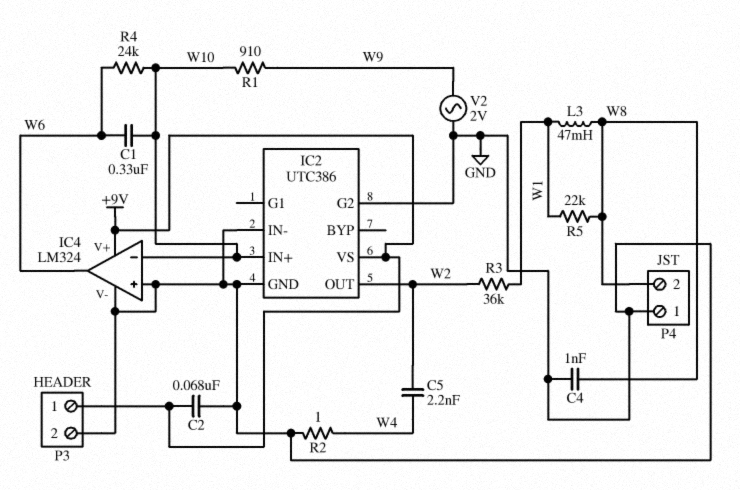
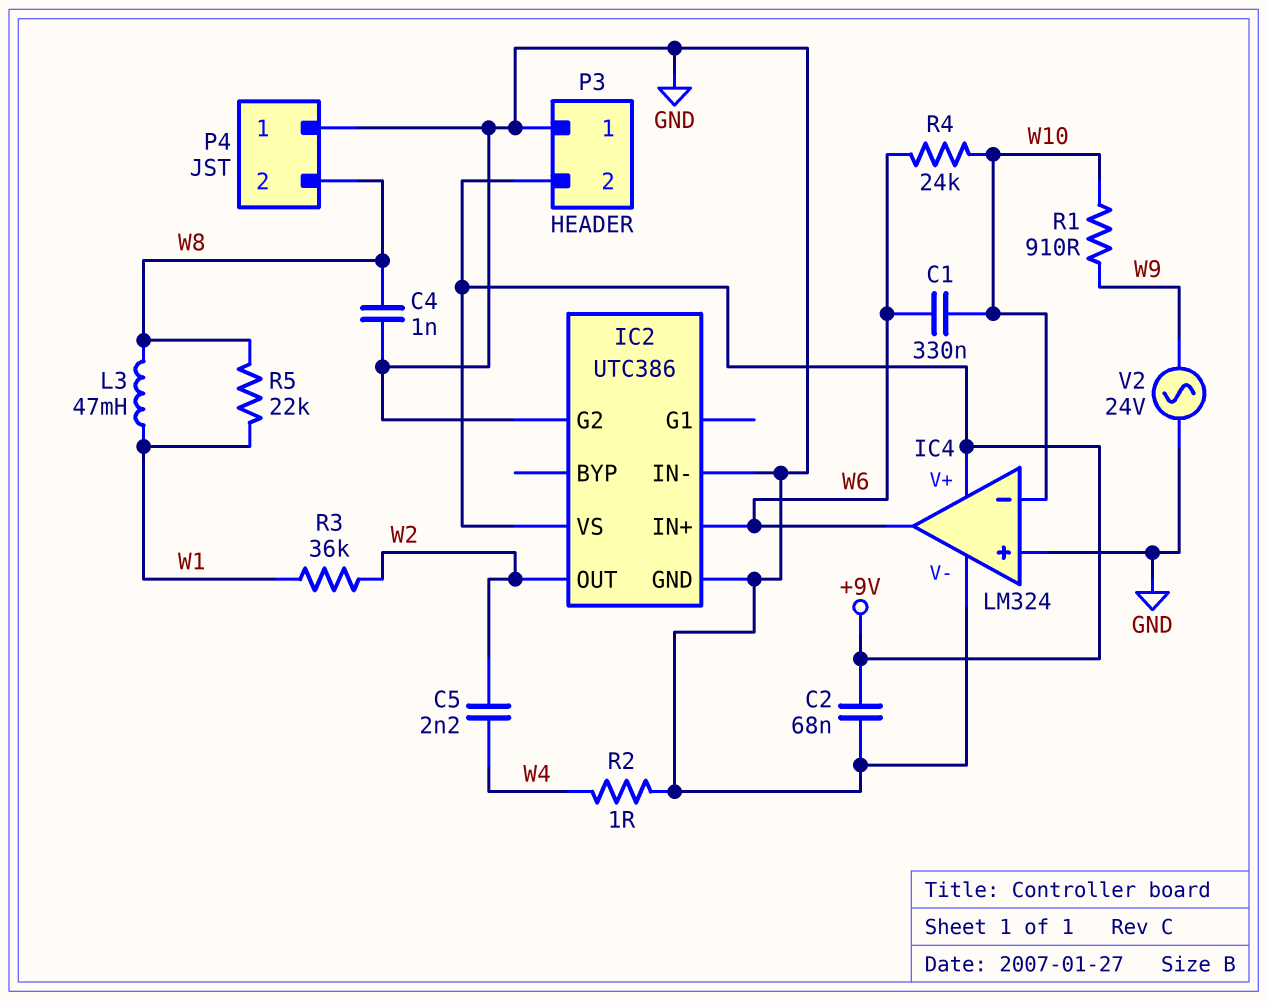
IC2 pin IN+: W10 -> W6
P3 pin 1: +9V -> GND
P3 pin 2: GND -> +9V
V2: AC 2V (GND, W9) -> AC 24V (GND, W9)

